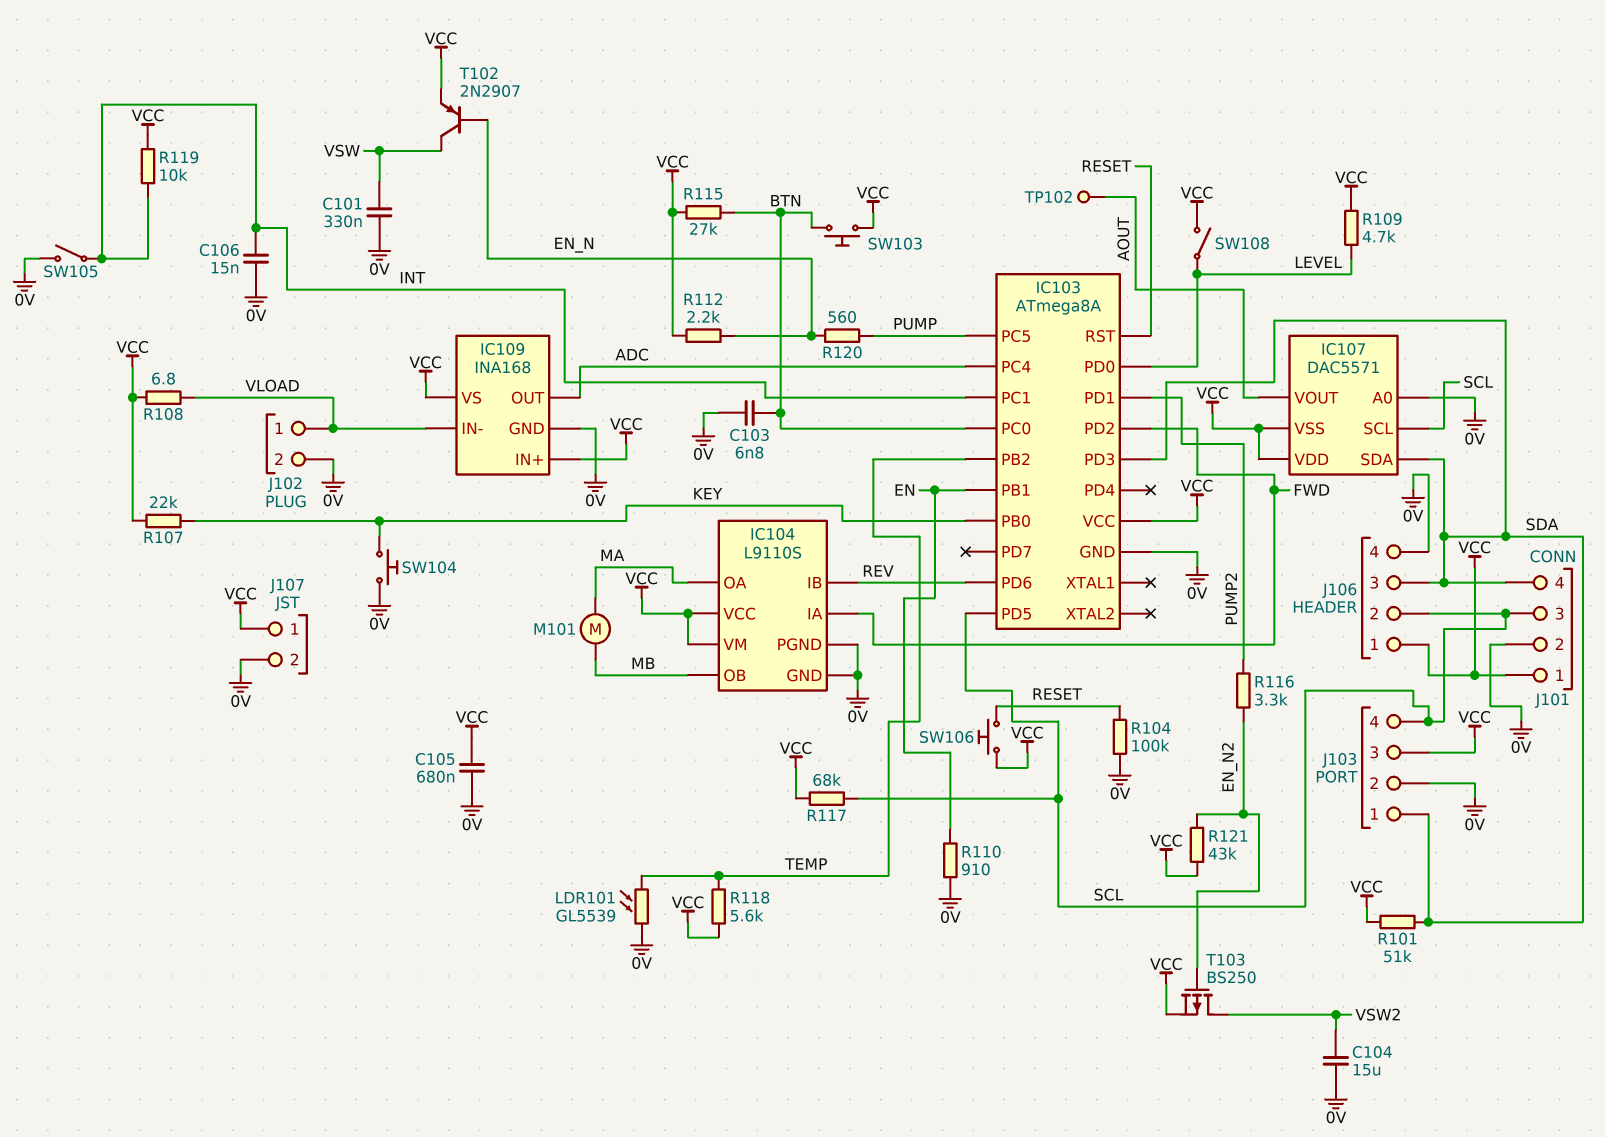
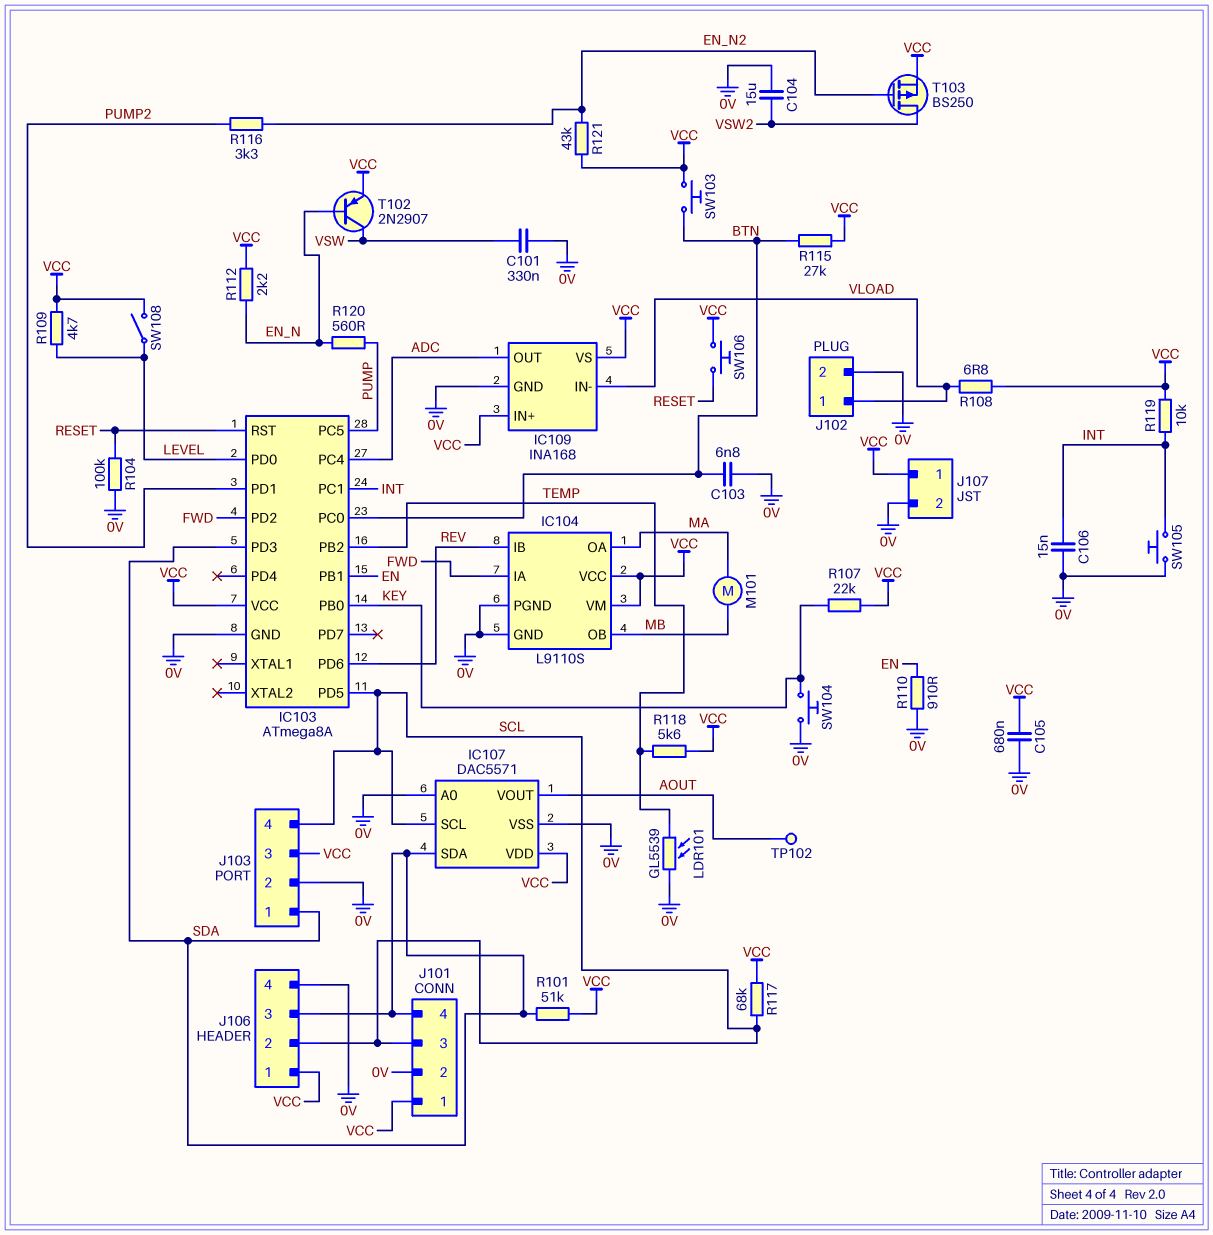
IC107 pin VSS: VCC -> 0V
SW105: switch (0V, INT) -> button (0V, INT)

